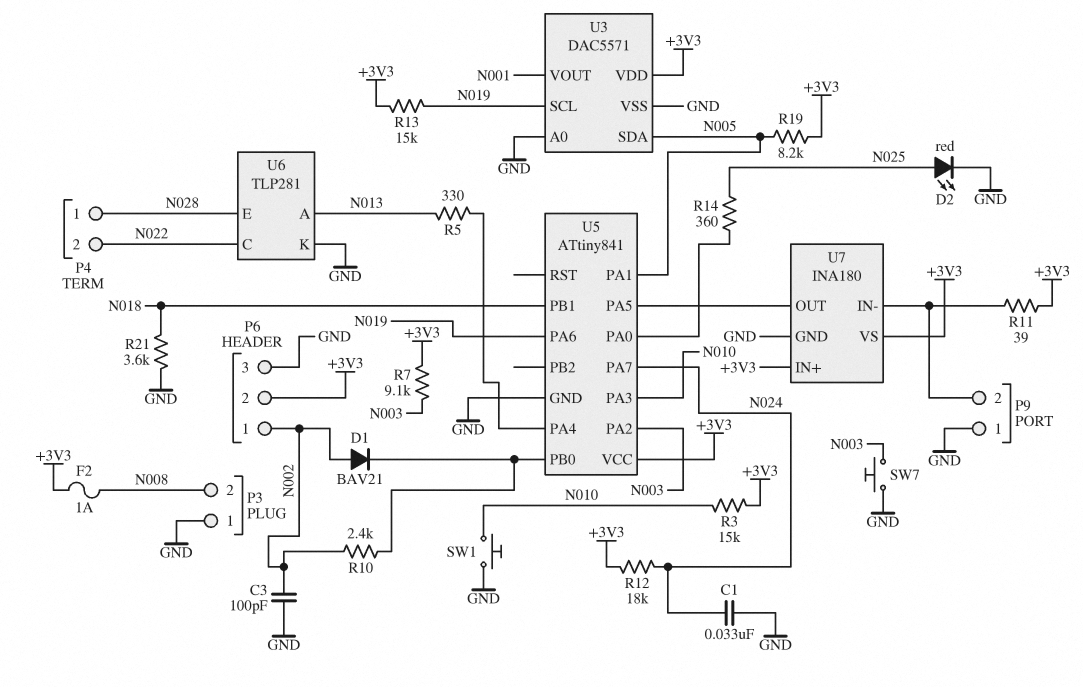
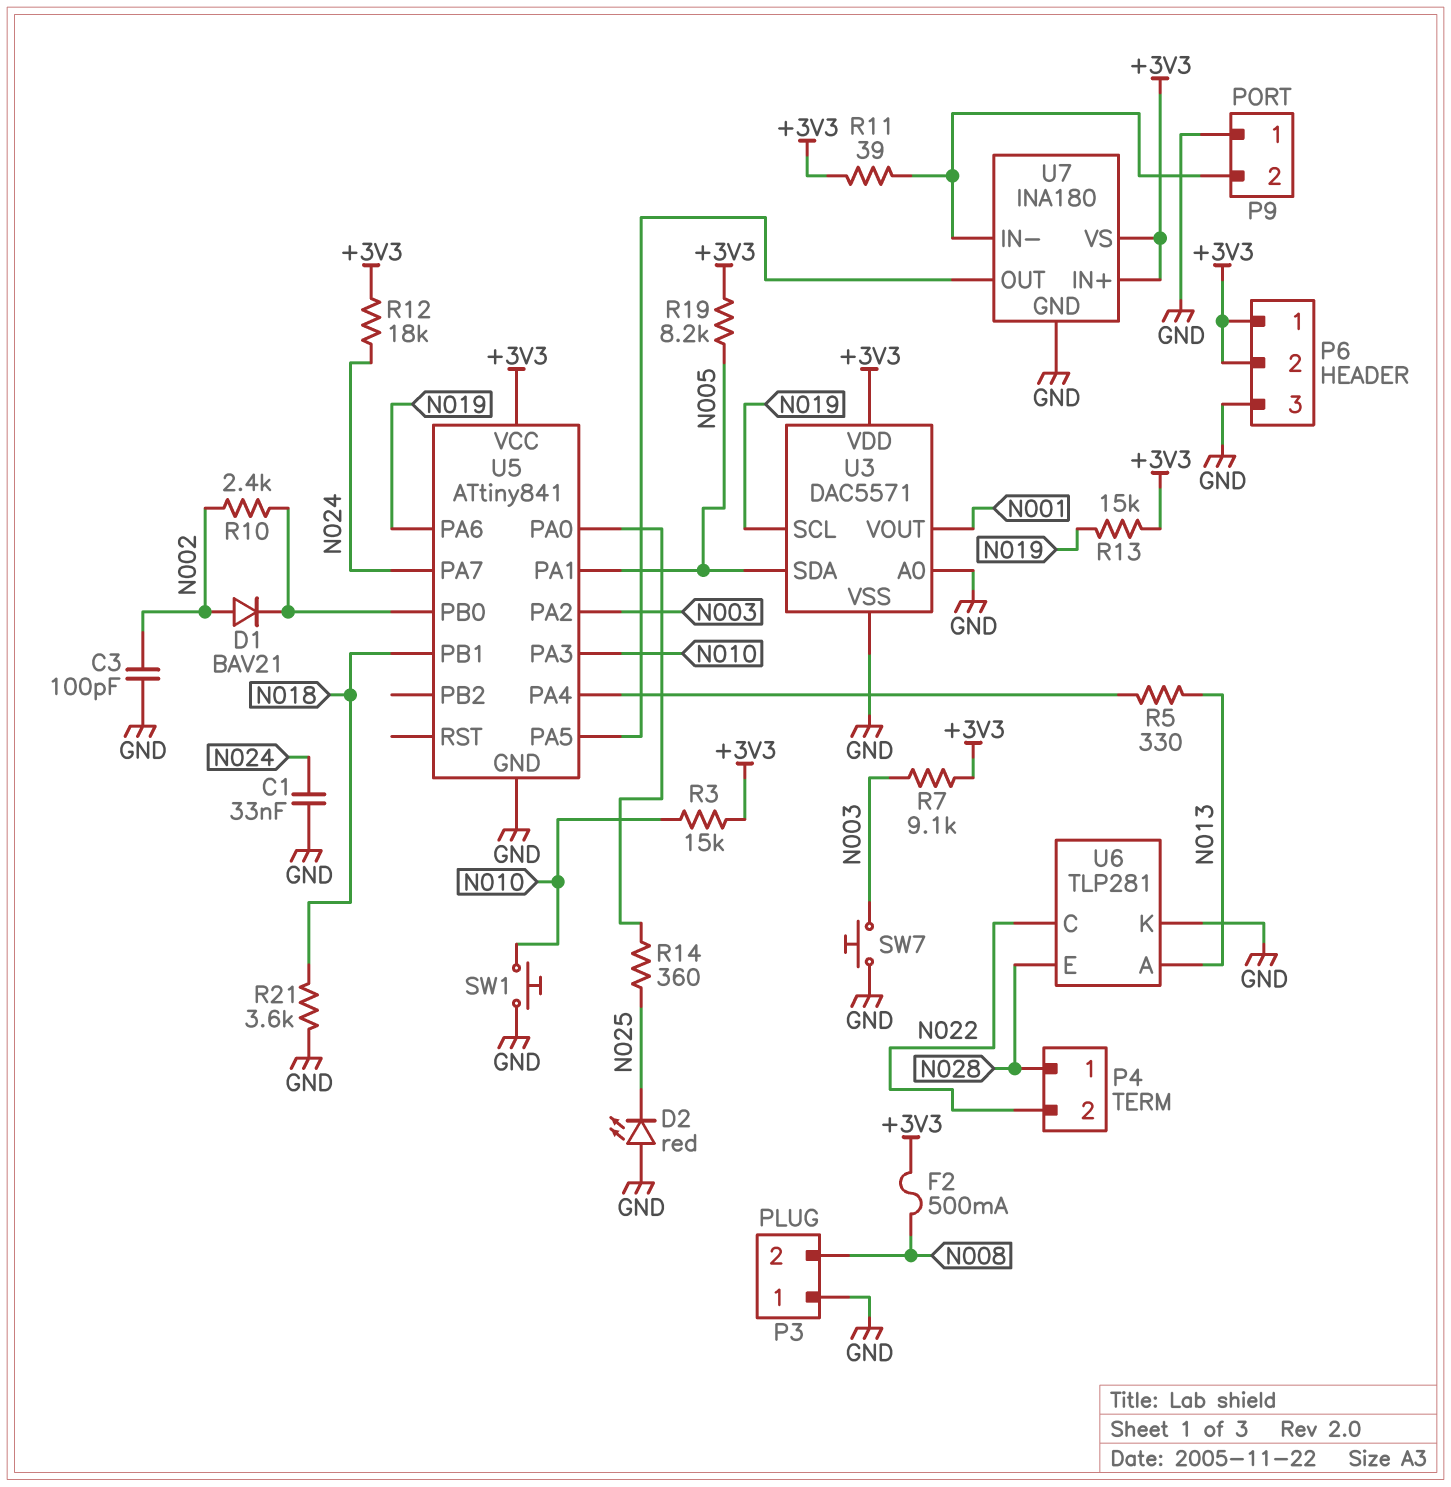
D2: LED red (A N025, K GND) -> LED red (A GND, K N025)
F2: 1A (+3V3, N008) -> 500mA (+3V3, N008)
P6 pin 1: N002 -> +3V3

